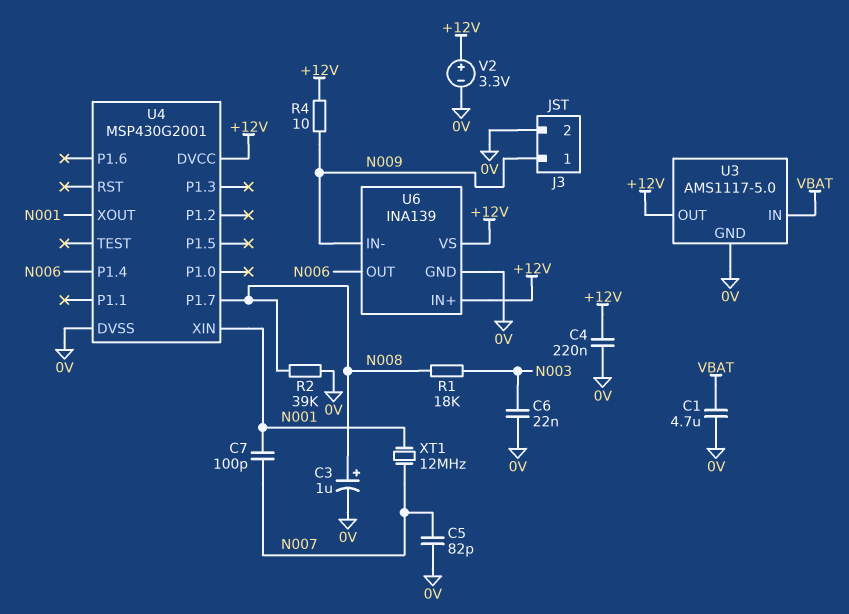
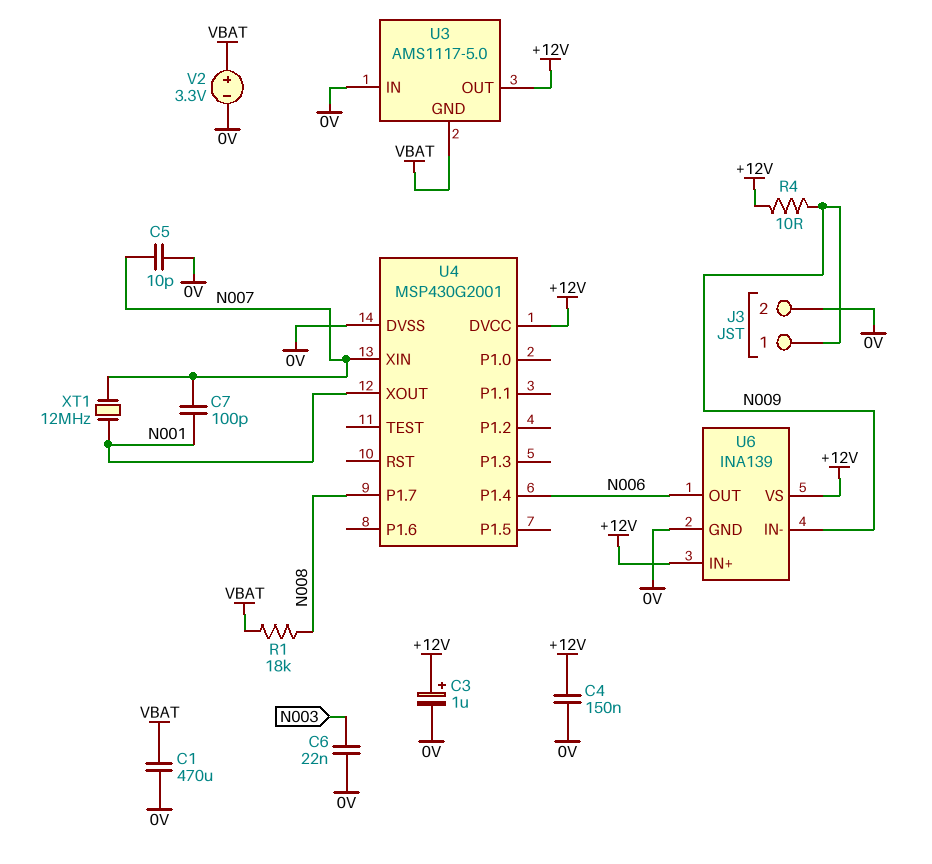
C1: 4.7uF (0V, VBAT) -> 470uF (0V, VBAT)
C3: 1uF (plus N008, minus 0V) -> 1uF (plus +12V, minus 0V)
C4: 220nF (+12V, 0V) -> 150nF (+12V, 0V)
C5: 82pF (0V, N007) -> 10pF (0V, N007)
R1: 18k (N003, N008) -> 18k (N008, VBAT)
R2: 39k (0V, N008) -> none
U3 pin GND: 0V -> VBAT
U3 pin IN: VBAT -> 0V
U4 pin XIN: N001 -> N007
V2: 3.3V (plus +12V, minus 0V) -> 3.3V (plus VBAT, minus 0V)

